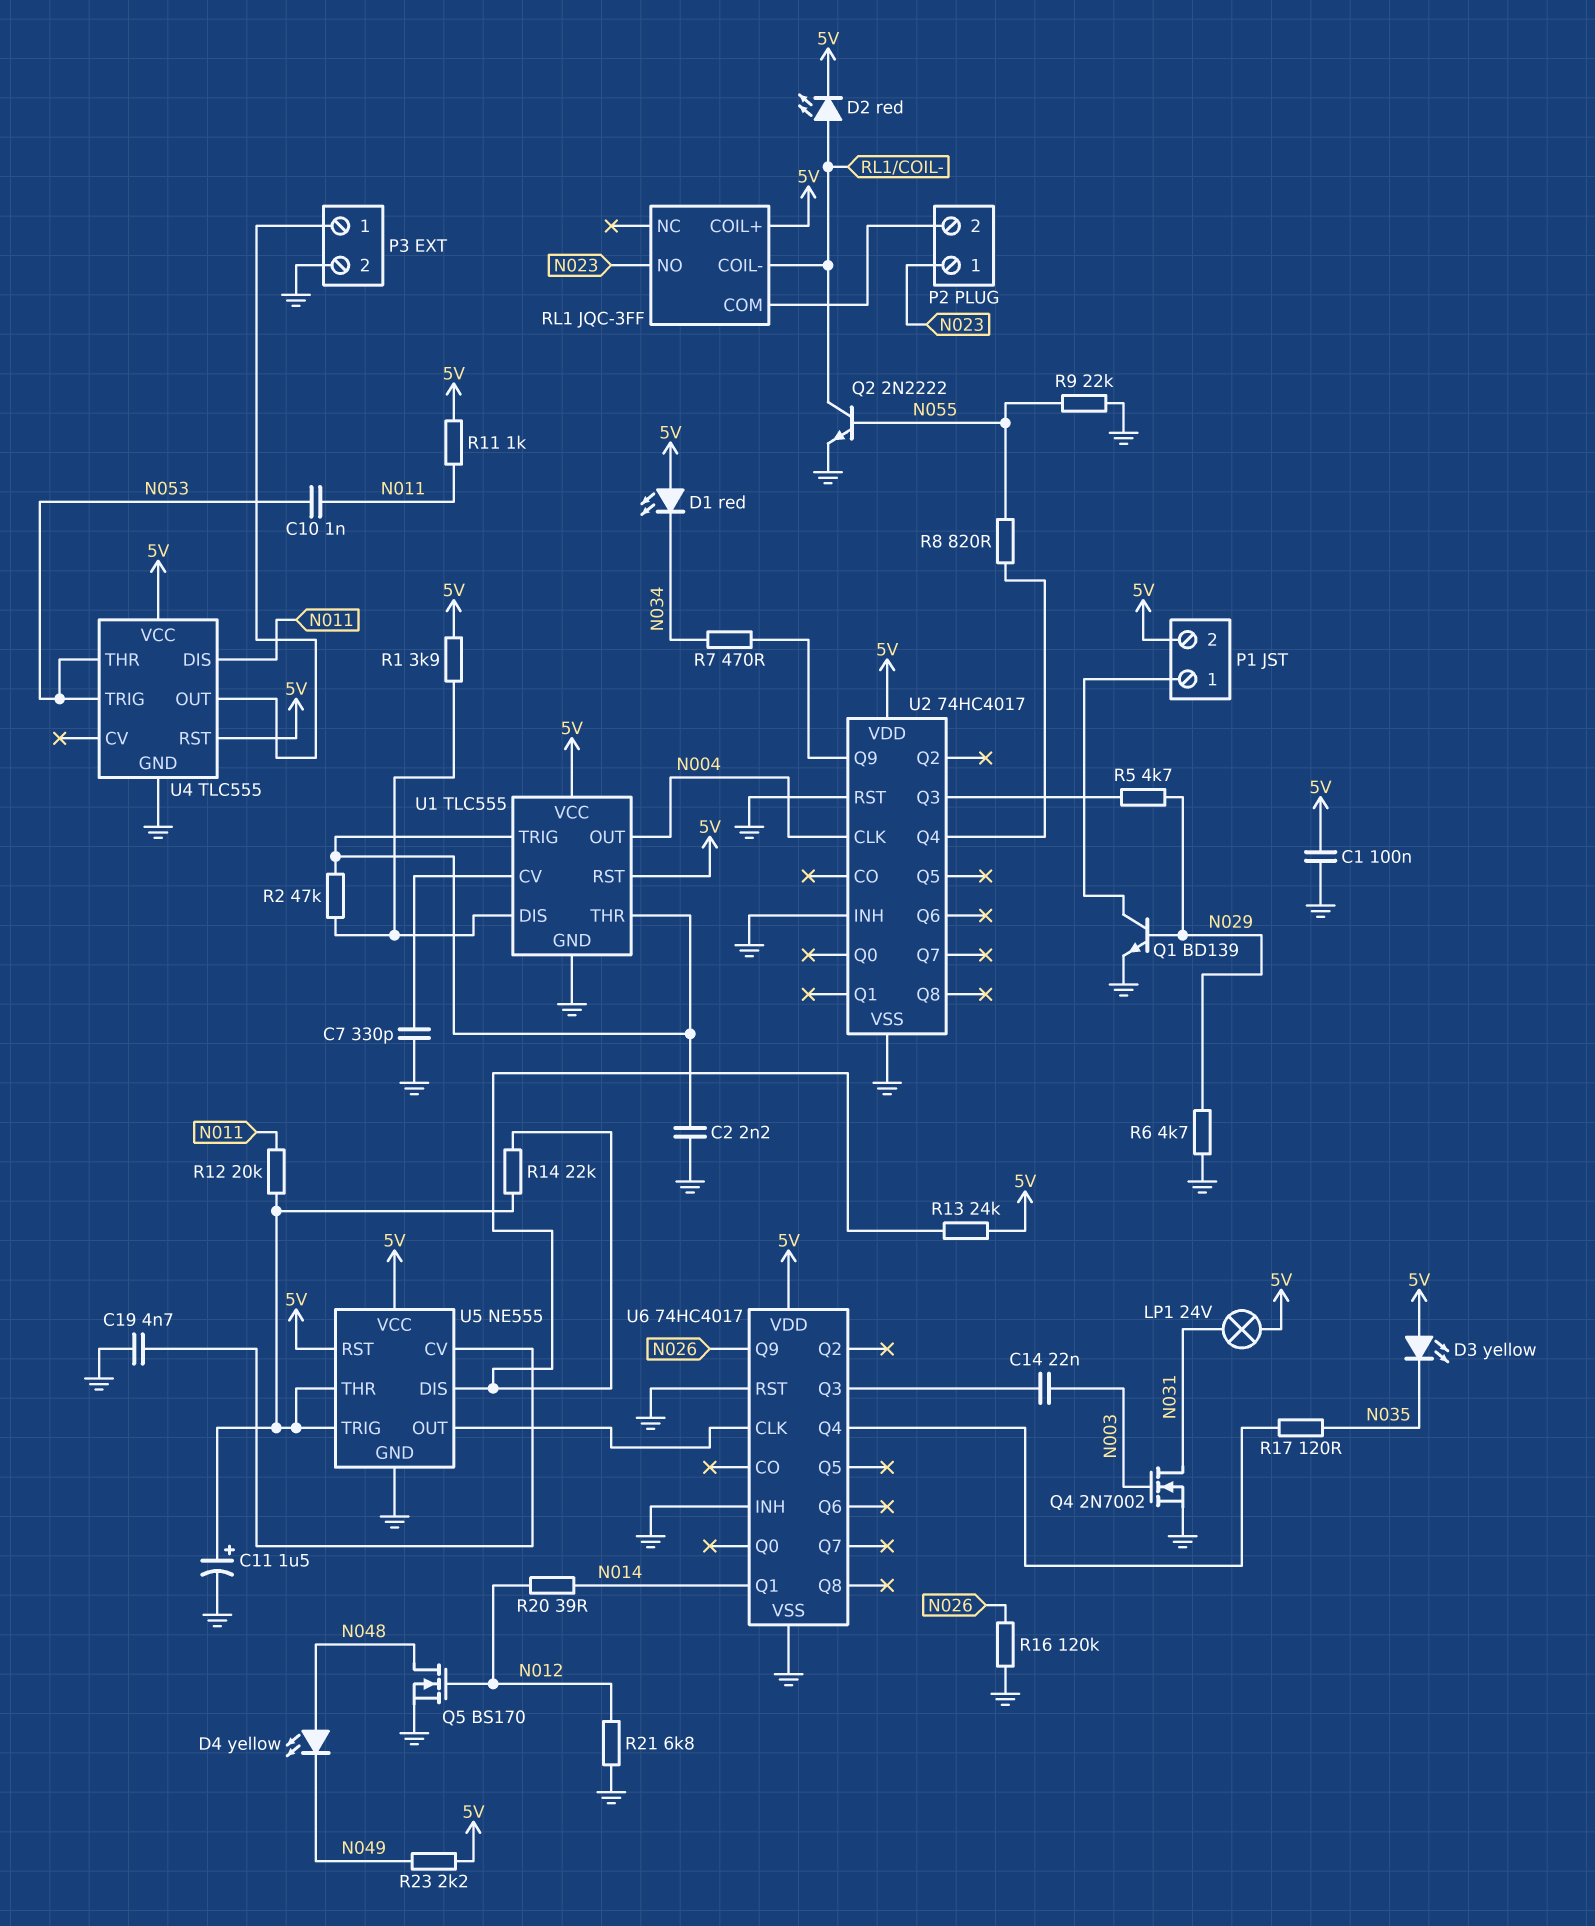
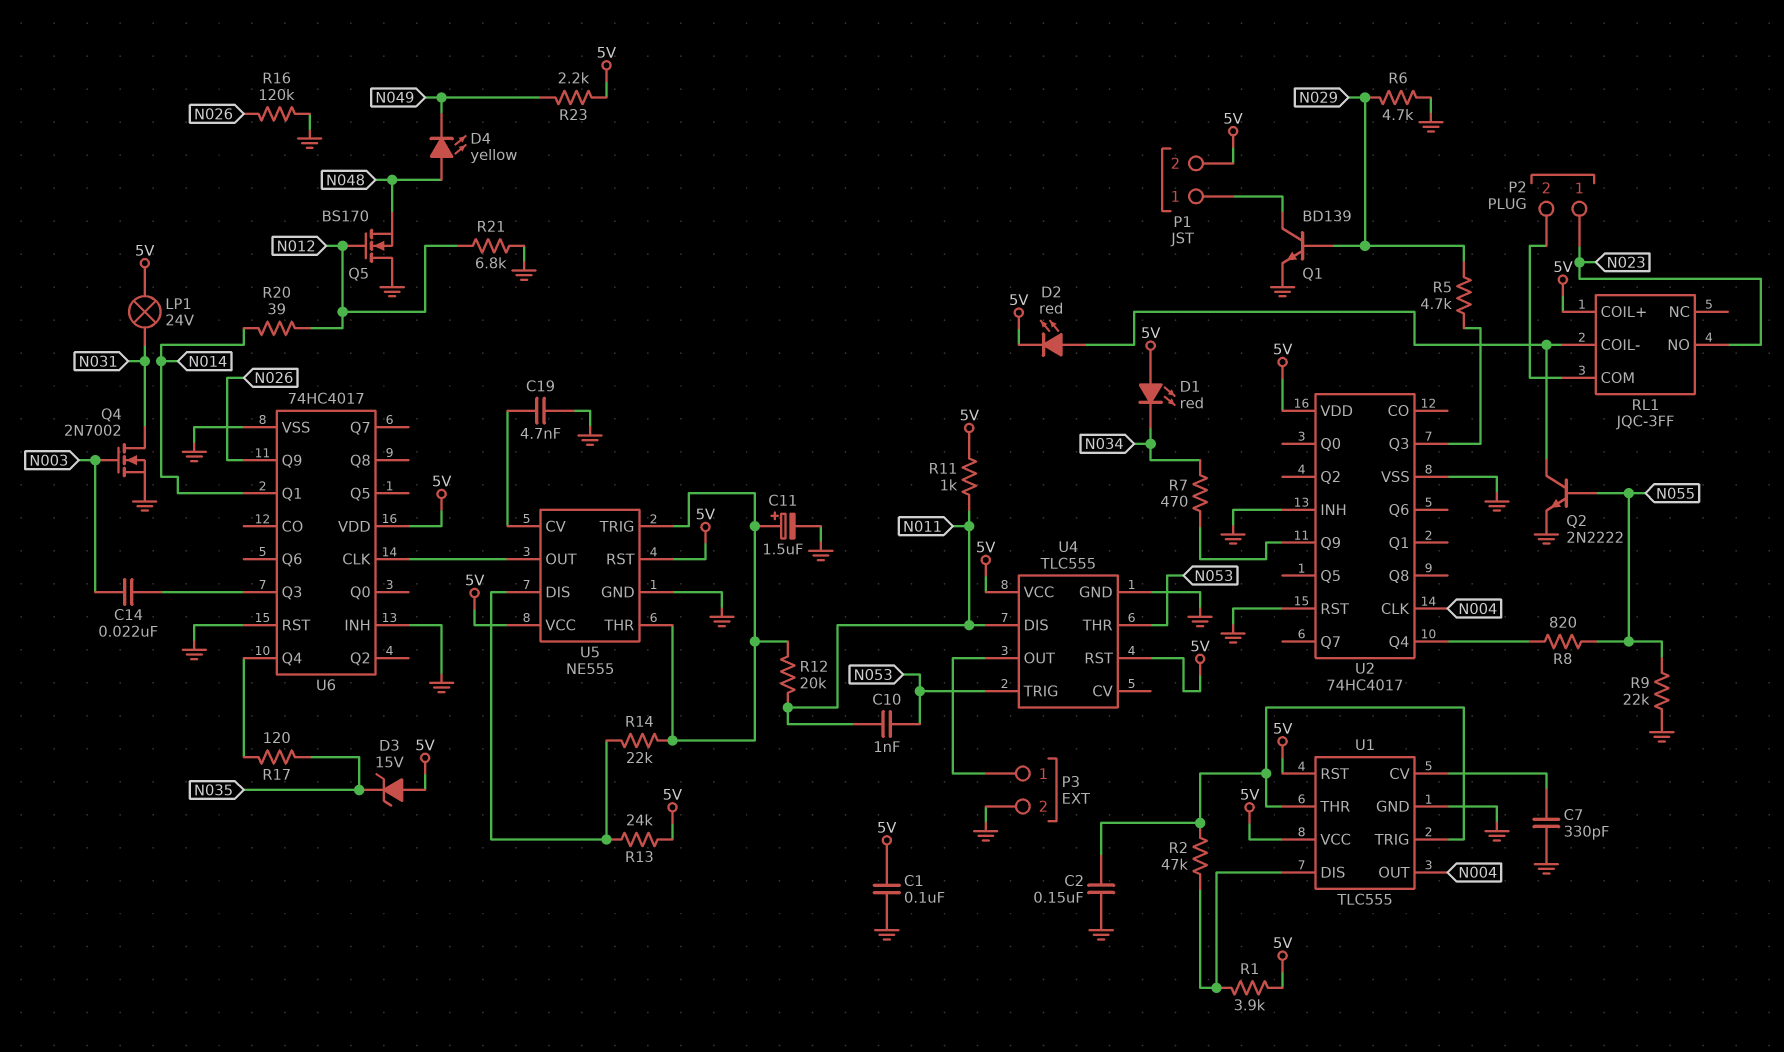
C2: 2.2nF (GND, U1/THR) -> 150nF (GND, U1/THR)
D3: LED yellow (A 5V, K N035) -> zener 15V (A 5V, K N035)
Q5: NMOS BS170 (G N012, D N048, S GND) -> NMOS BS170 (G N012, D GND, S N048)

